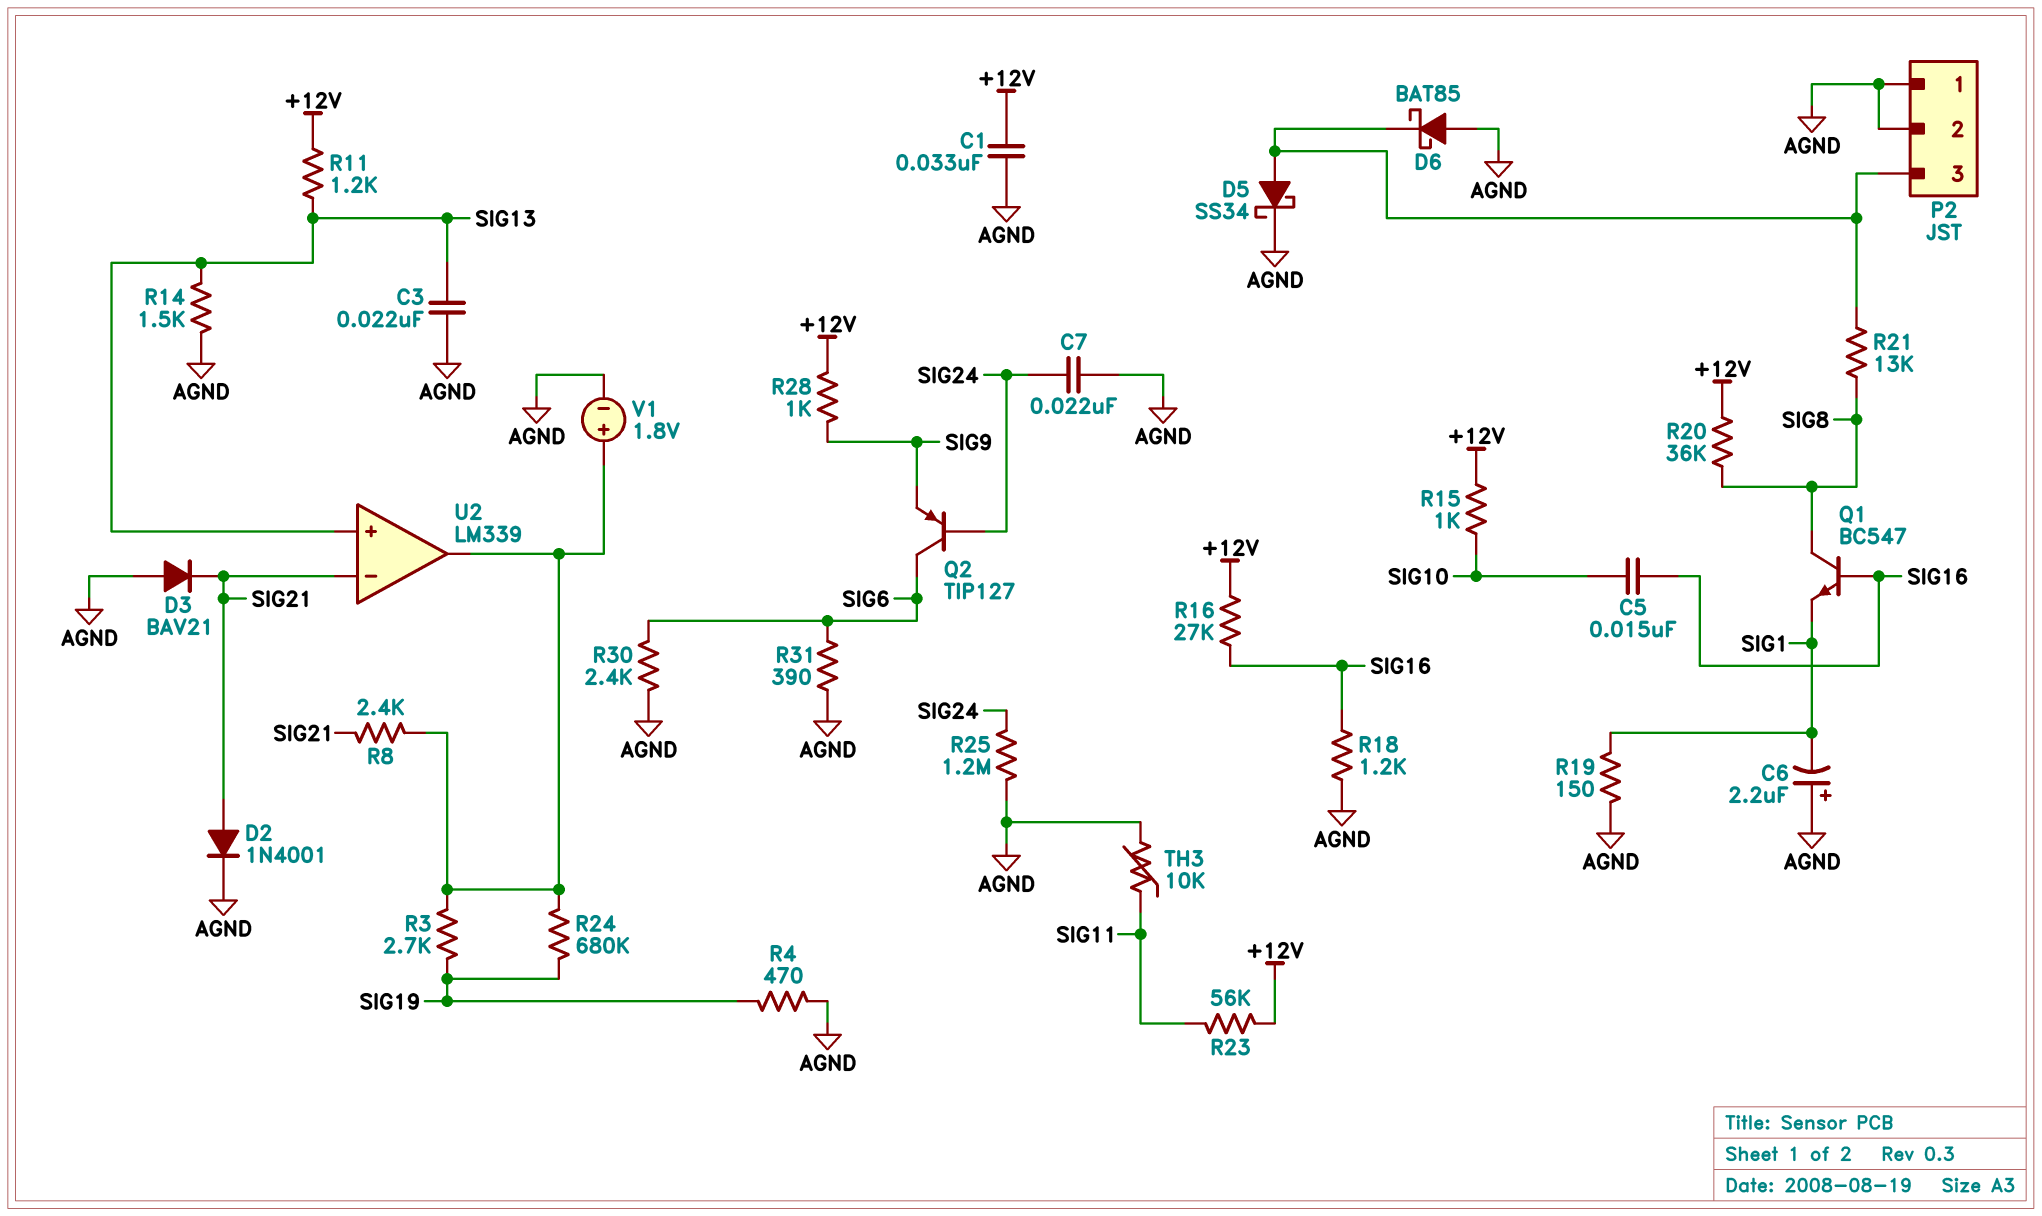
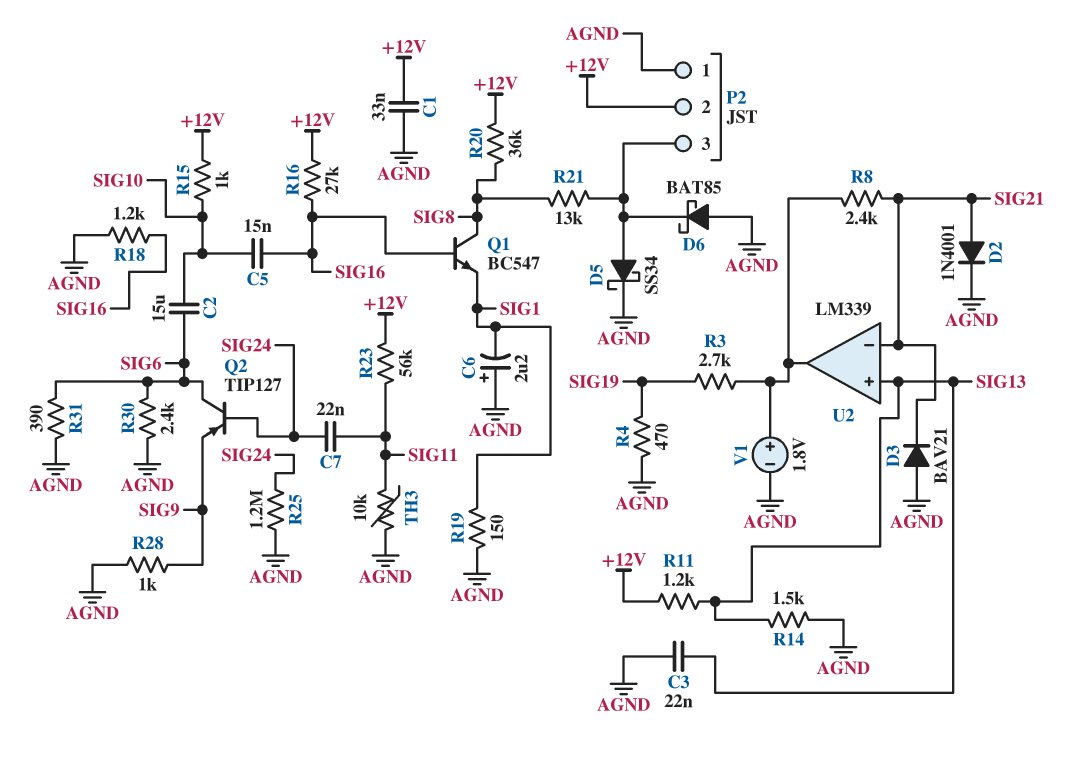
C2: none -> 15uF (SIG6, SIG10)
C7: 22nF (AGND, SIG24) -> 22nF (SIG11, SIG24)
P2 pin 2: AGND -> +12V
R24: 680k (SIG19, U2/out) -> none
R28: 1k (+12V, SIG9) -> 1k (AGND, SIG9)

